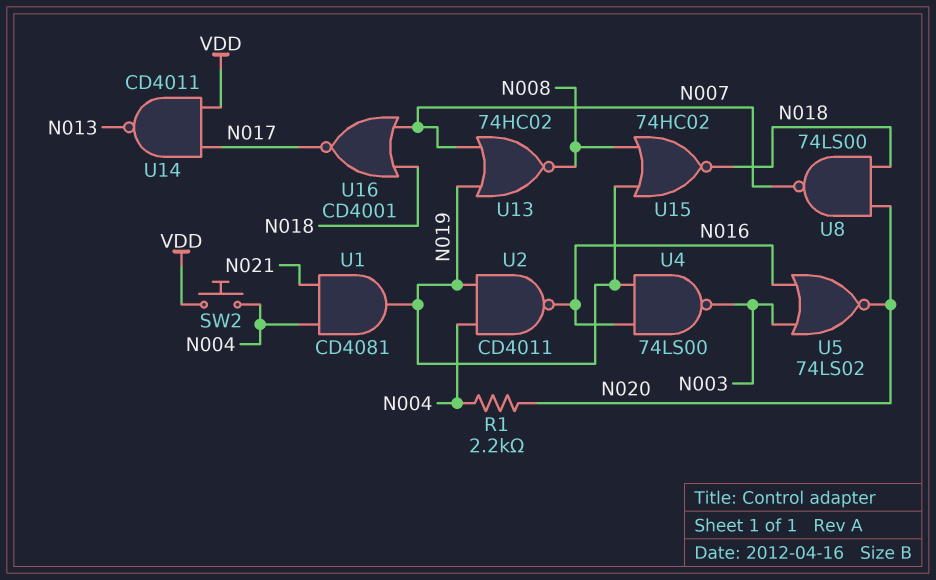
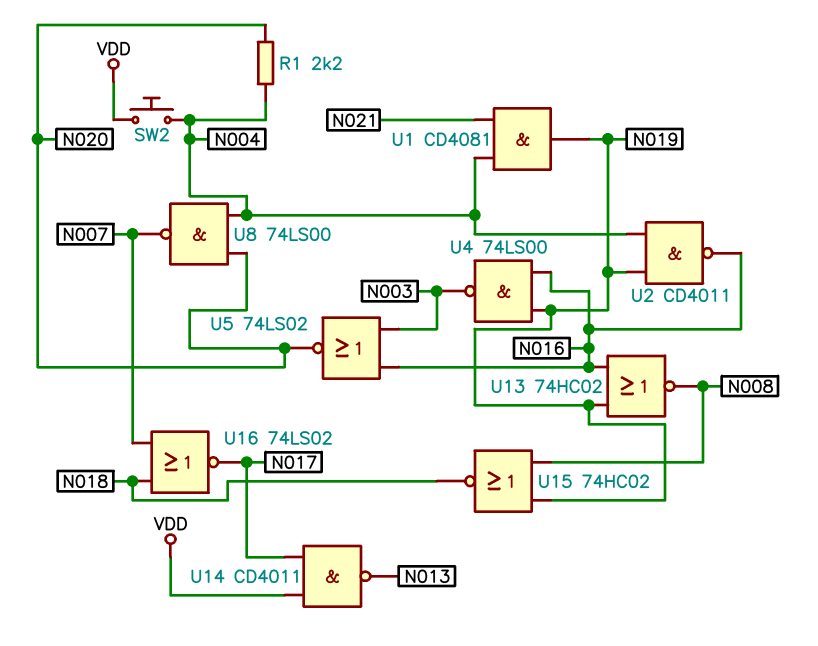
U8: NAND 74LS00 (in N018, in N020, out N007) -> NAND 74LS00 (in N004, in N020, out N007)
U13: NOR 74HC02 (in N007, in N019, out N008) -> NOR 74HC02 (in N016, in N019, out N008)
U16: NOR CD4001 (in N007, in N018, out N017) -> NOR 74LS02 (in N007, in N018, out N017)

